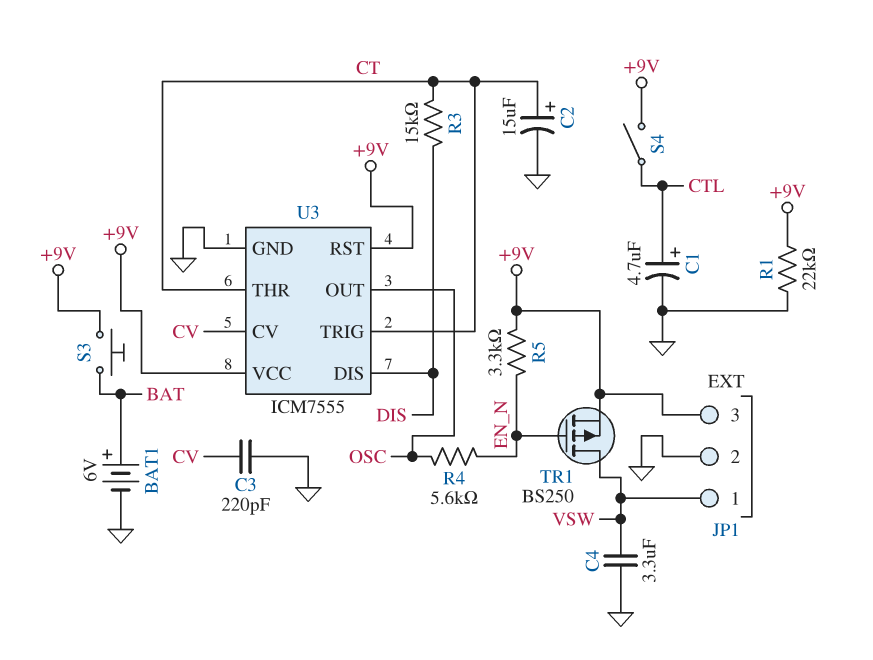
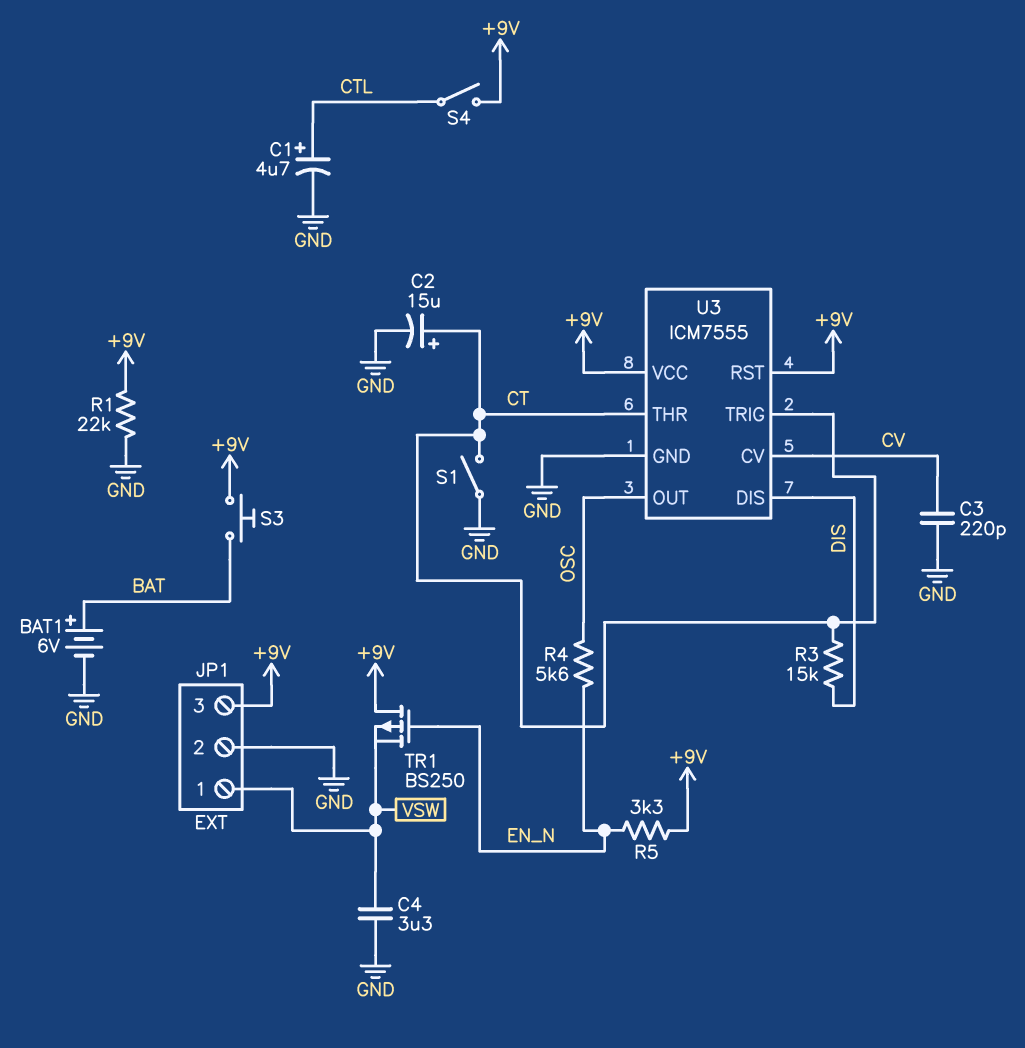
S1: none -> switch (CT, GND)
TR1: PMOS BS250 (G EN_N, D VSW, S +9V) -> PMOS BS250 (G EN_N, D +9V, S VSW)

